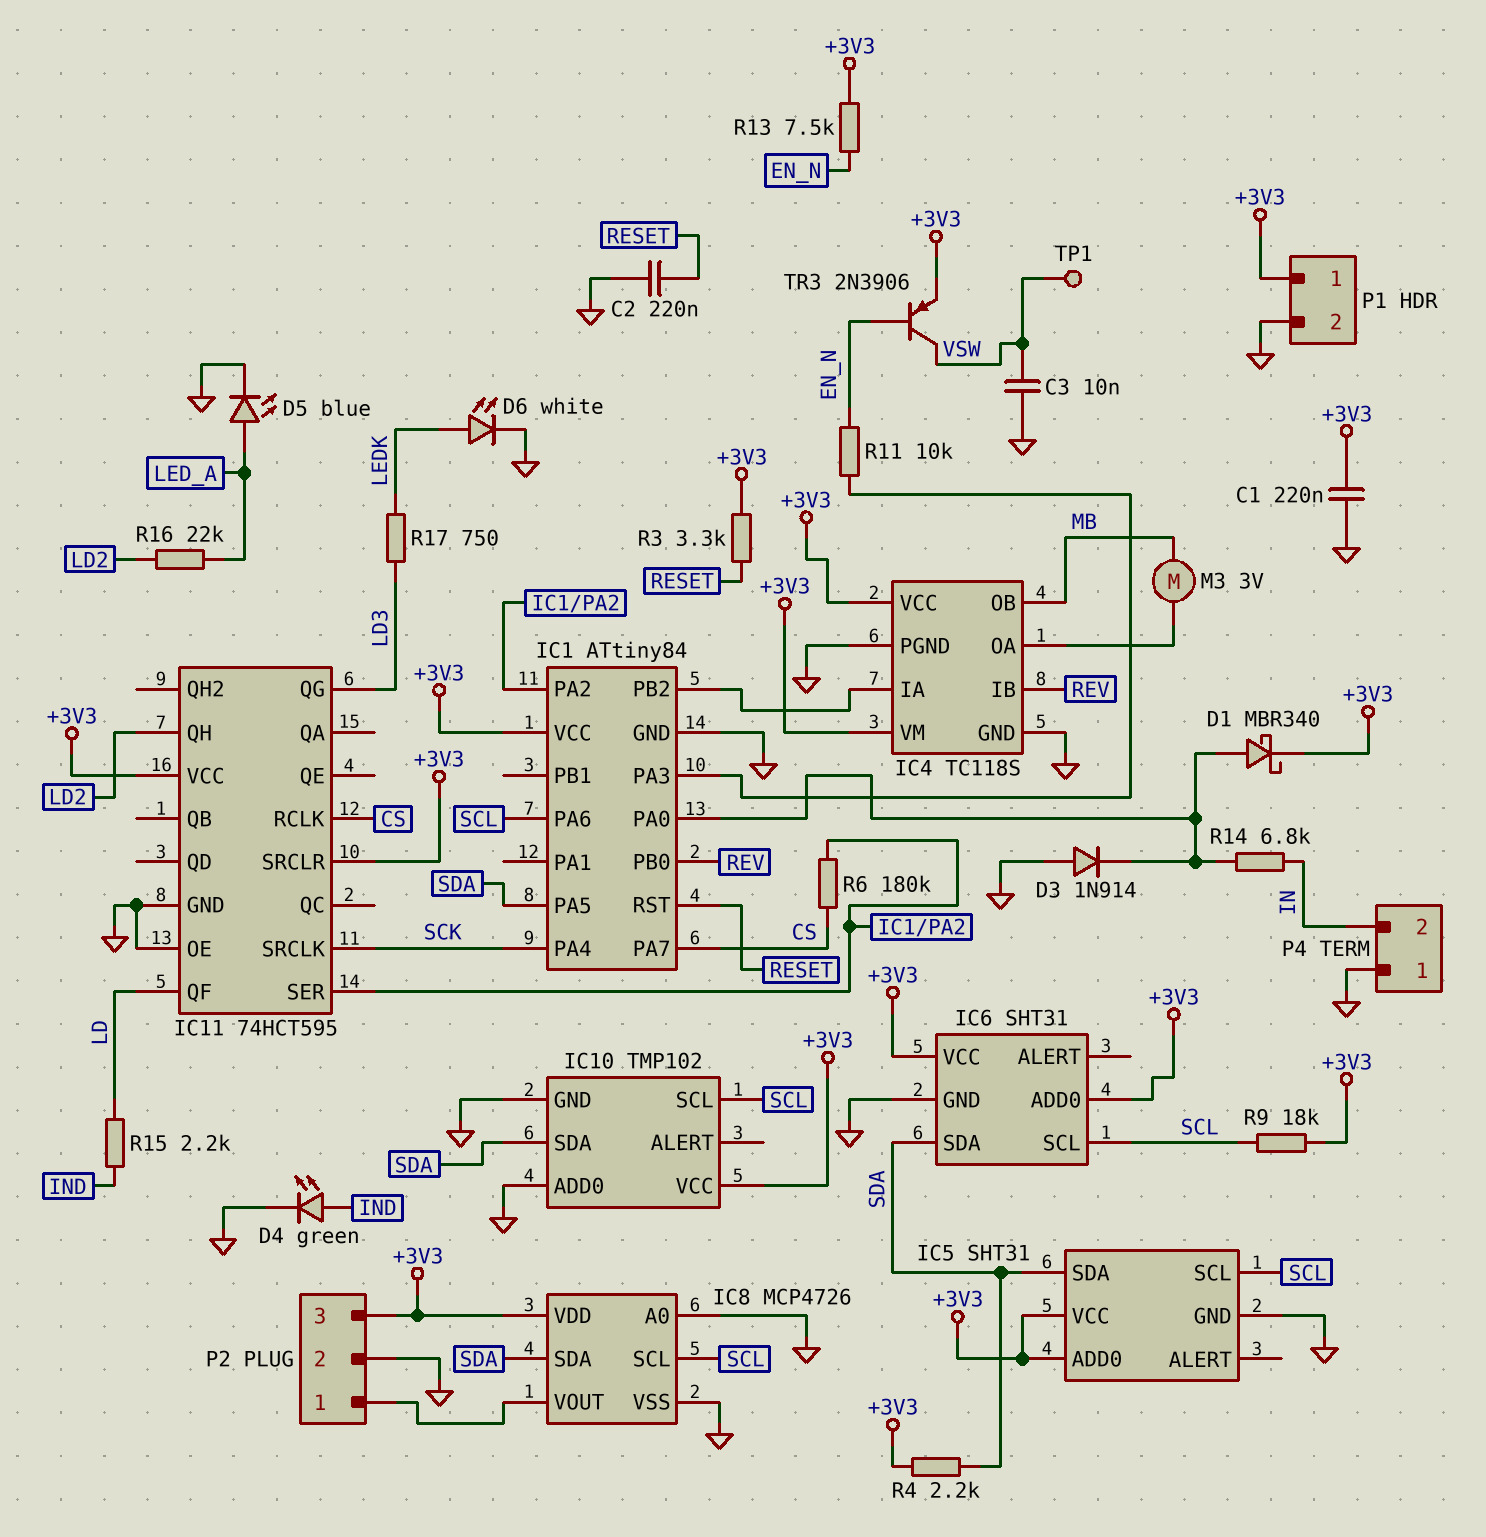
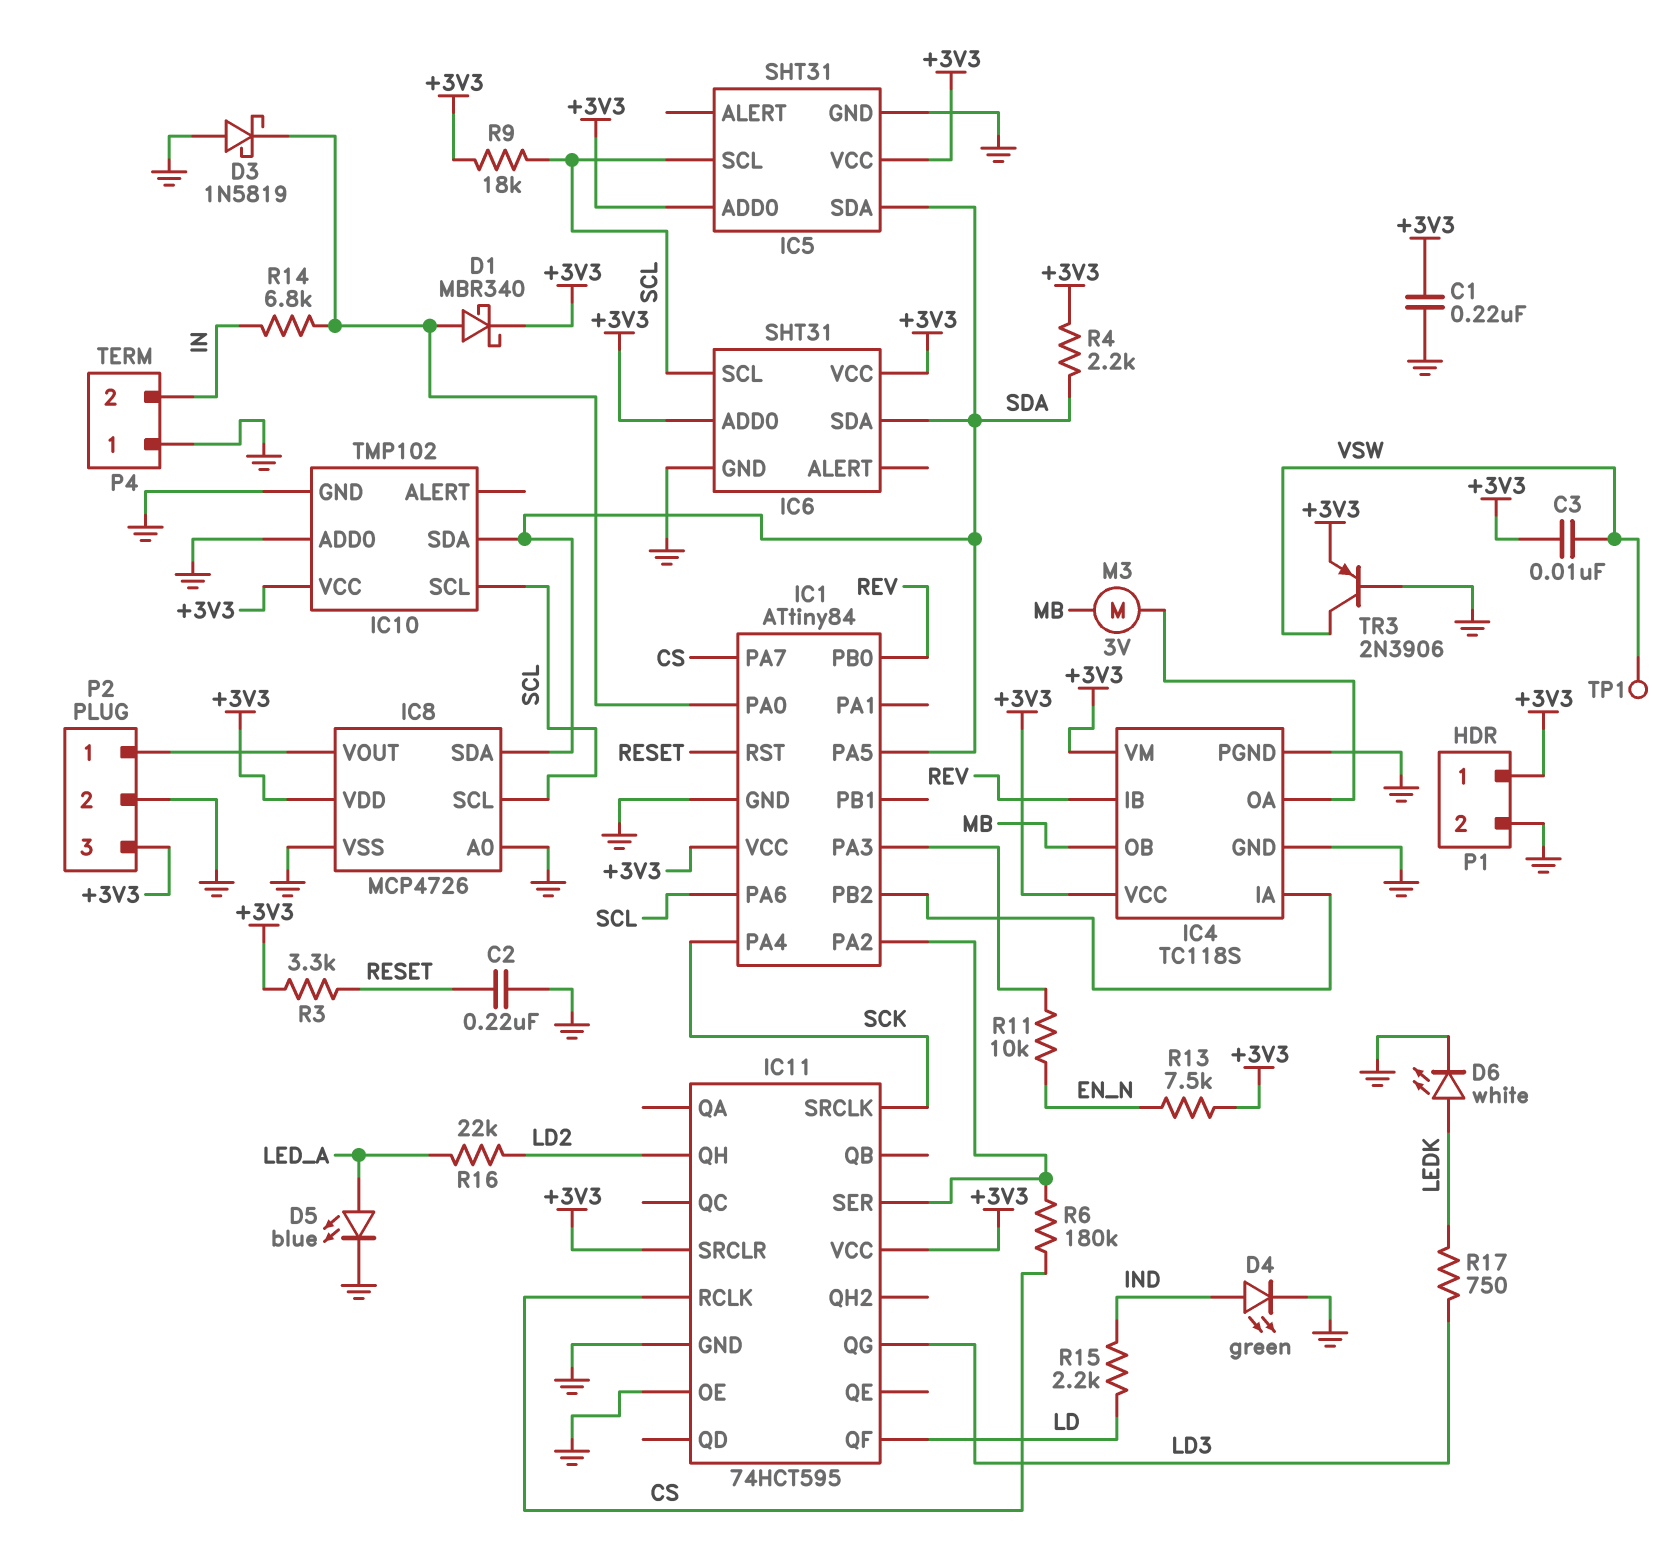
C3: 10nF (GND, VSW) -> 10nF (+3V3, VSW)
D3: diode 1N914 (A GND, K IC1/PA0) -> schottky 1N5819 (A GND, K IC1/PA0)
TR3: PNP 2N3906 (B EN_N, C VSW, E +3V3) -> PNP 2N3906 (B GND, C VSW, E +3V3)

